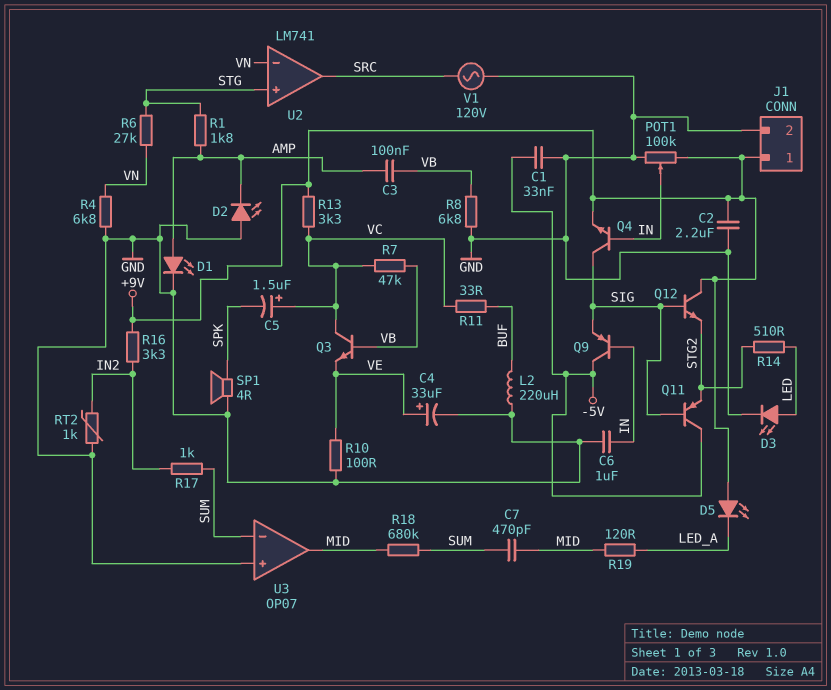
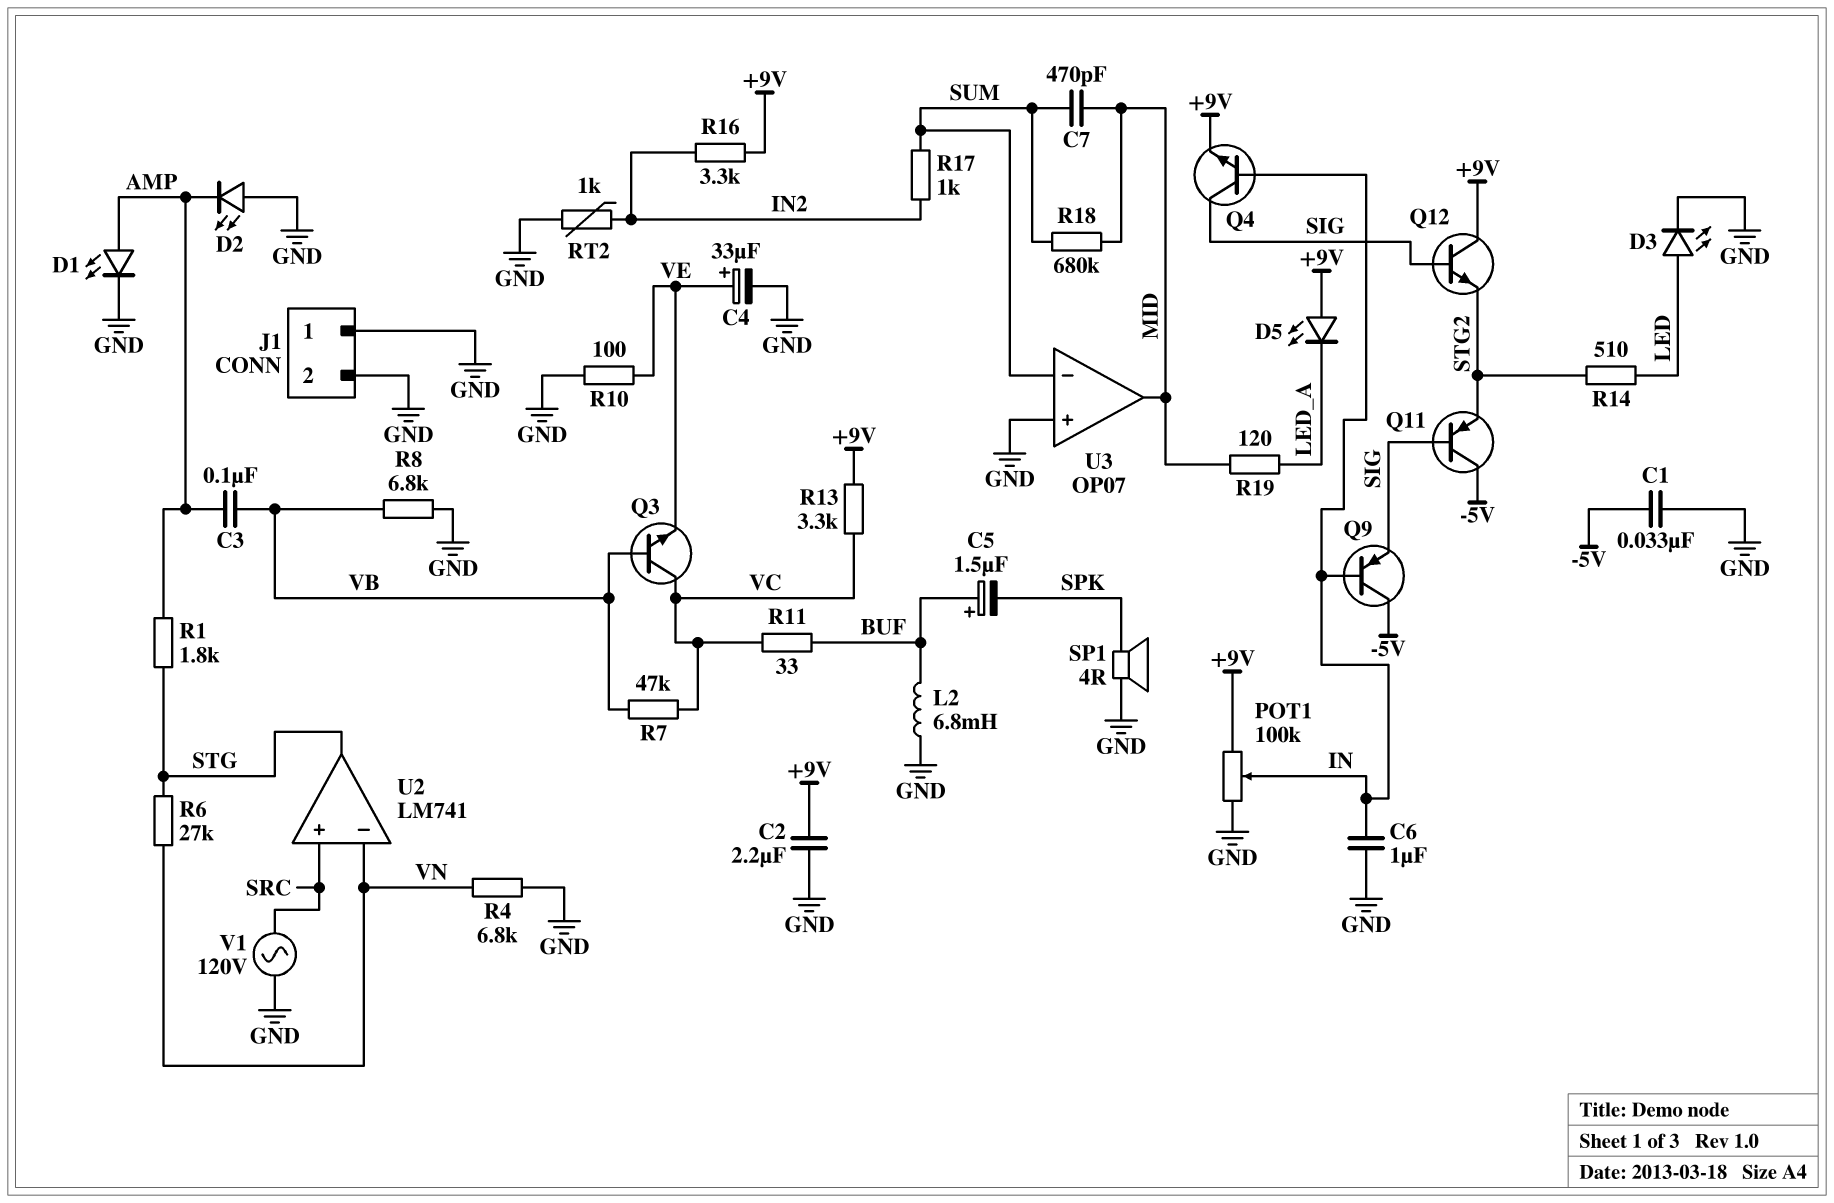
C5: 1.5uF (plus VC, minus SPK) -> 1.5uF (plus BUF, minus SPK)
J1 pin 1: +9V -> GND
L2: 220uH (BUF, GND) -> 6.8mH (BUF, GND)
U2 pin in+: STG -> SRC
U2 pin out: SRC -> STG

